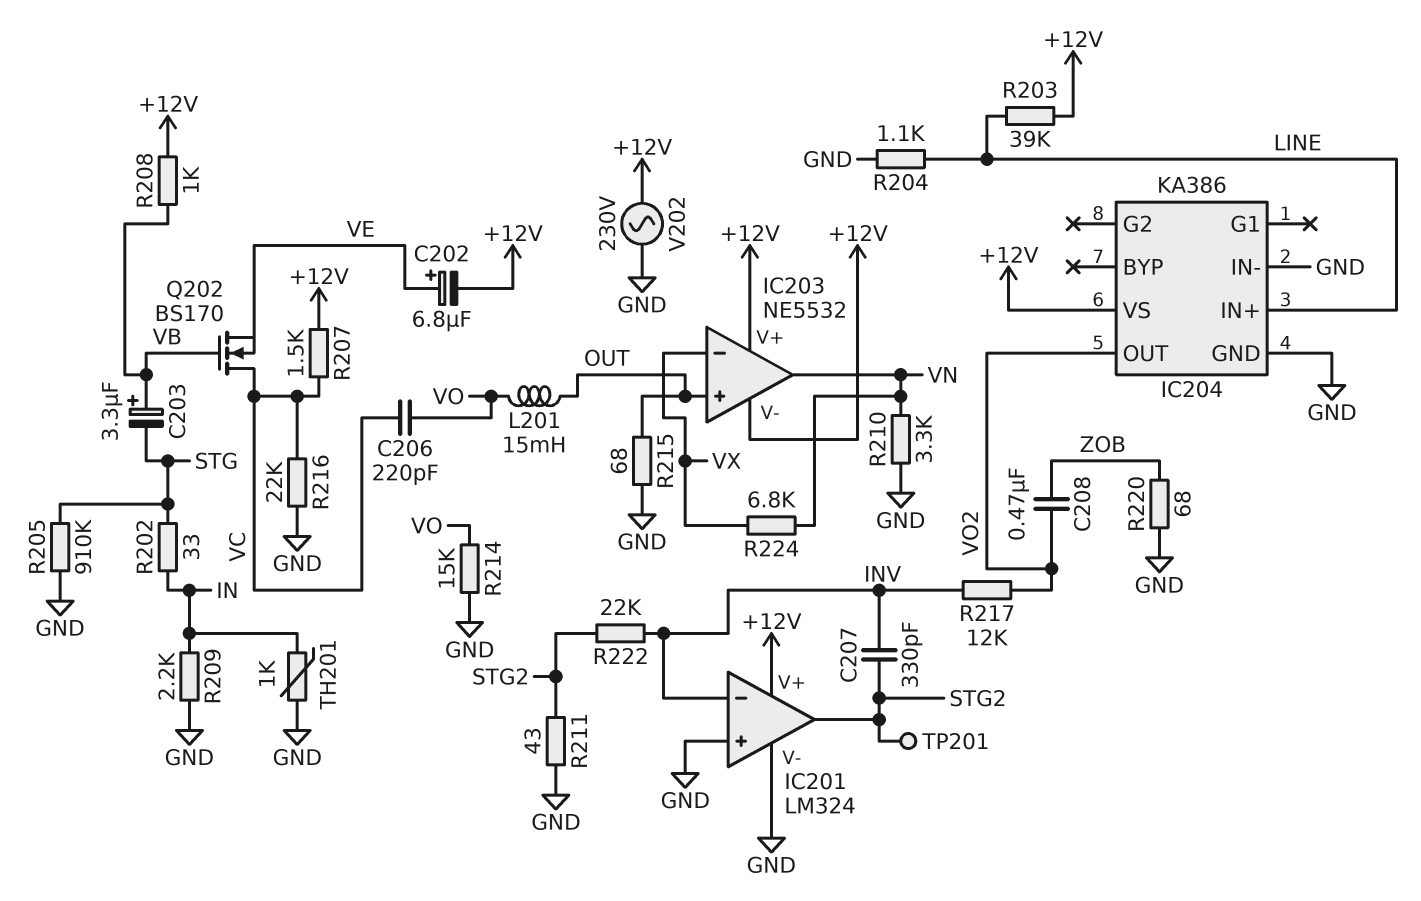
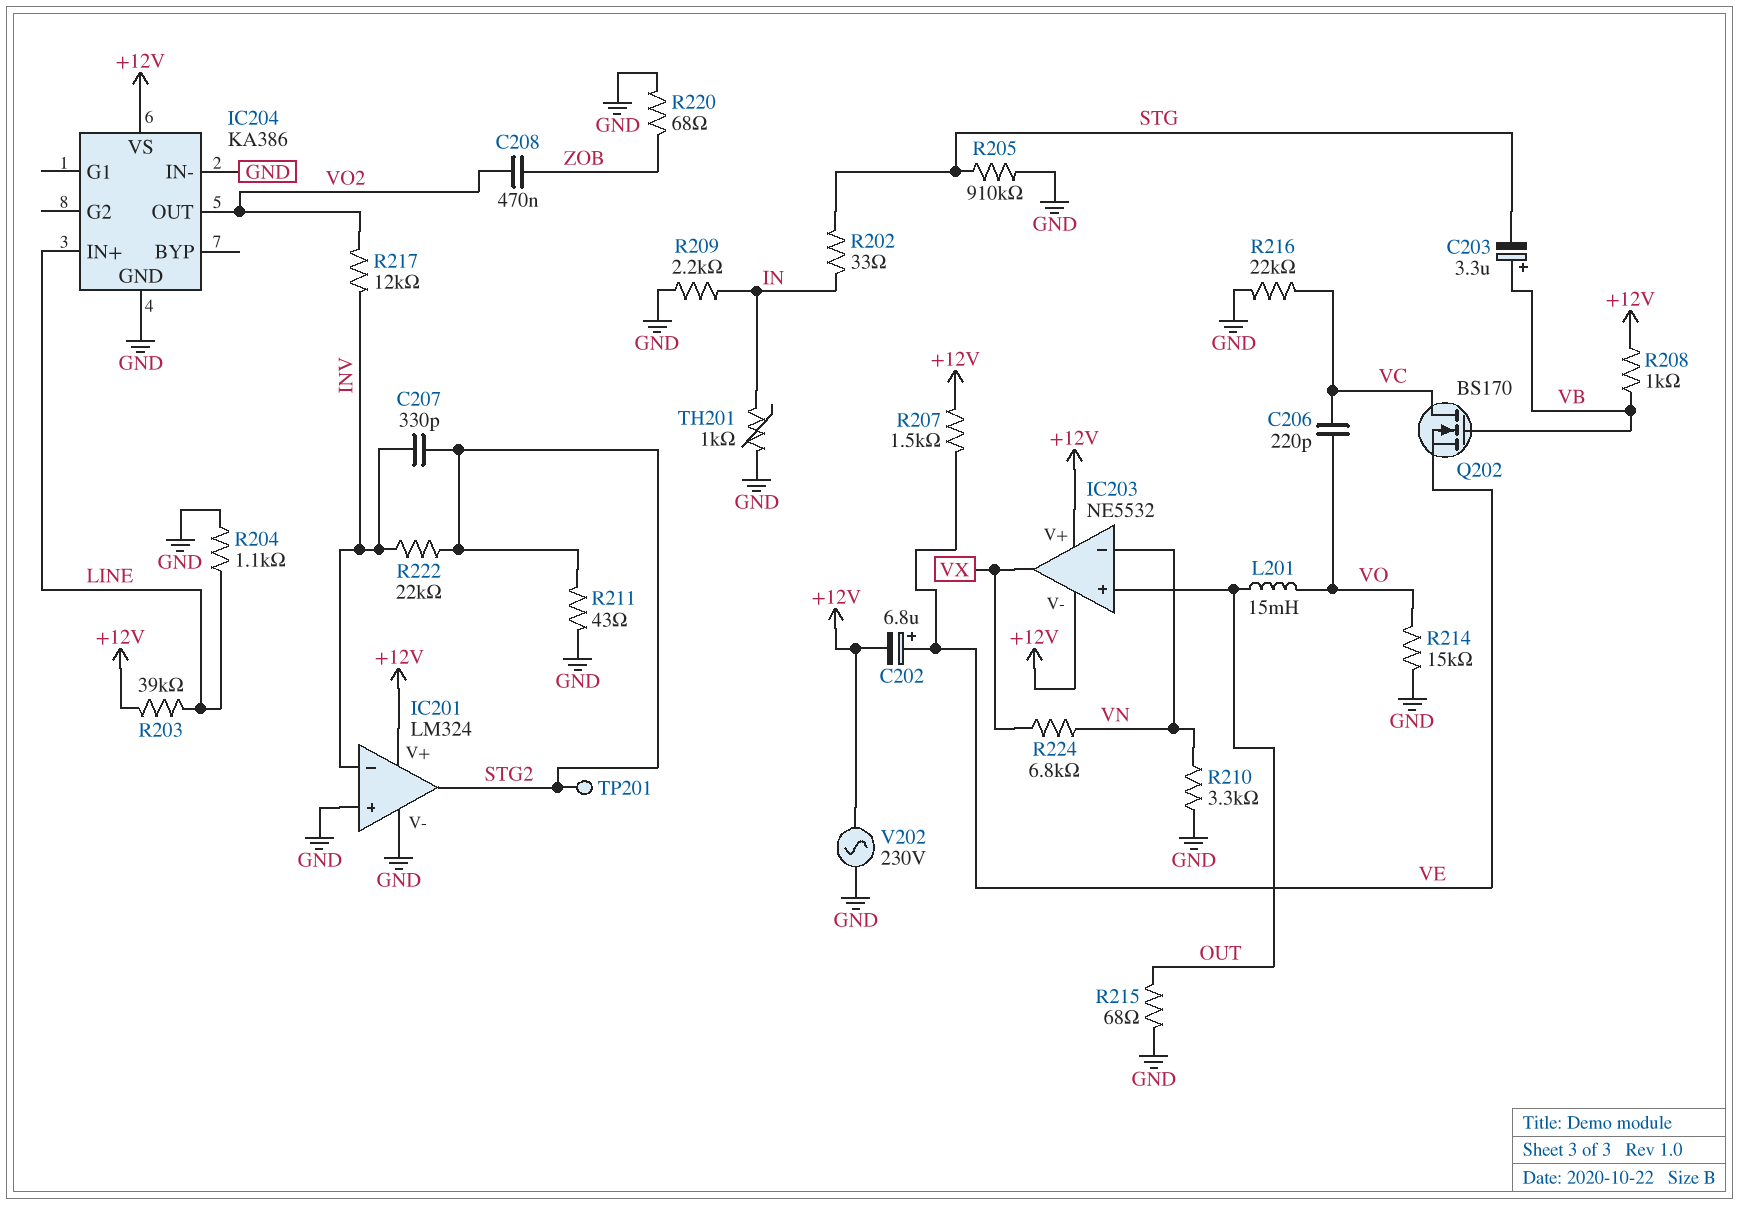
IC203 pin in-: VX -> VN
IC203 pin out: VN -> VX
R207: 1.5k (+12V, VC) -> 1.5k (+12V, VE)

